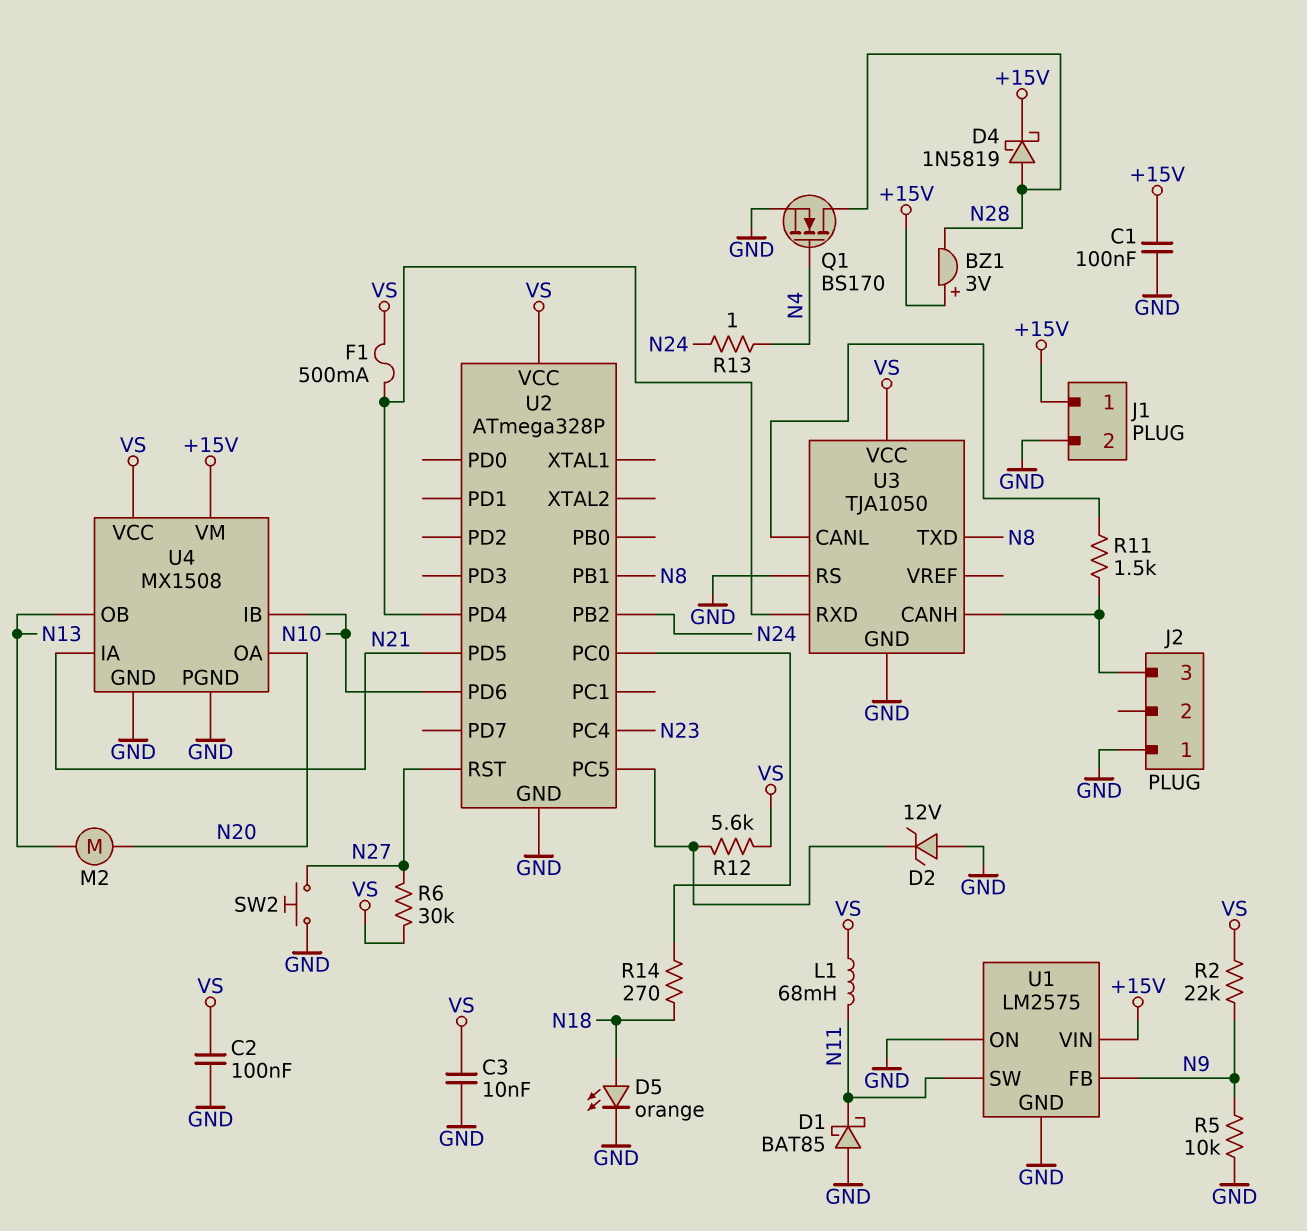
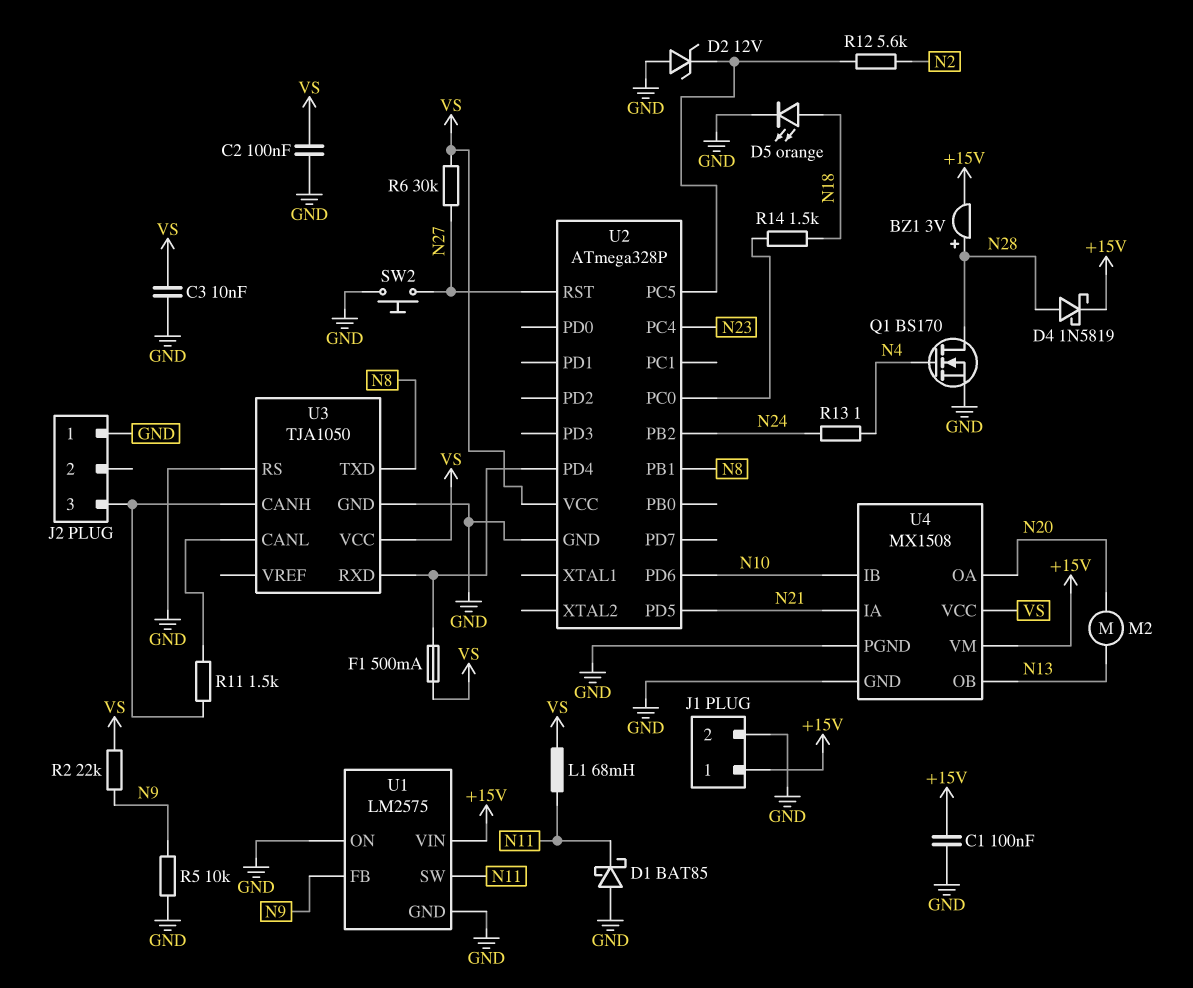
BZ1: buzzer 3V (plus +15V, minus N28) -> buzzer 3V (plus N28, minus +15V)
R12: 5.6k (U2/PC5, VS) -> 5.6k (N2, U2/PC5)
R14: 270 (N18, U2/PC0) -> 1.5k (N18, U2/PC0)

